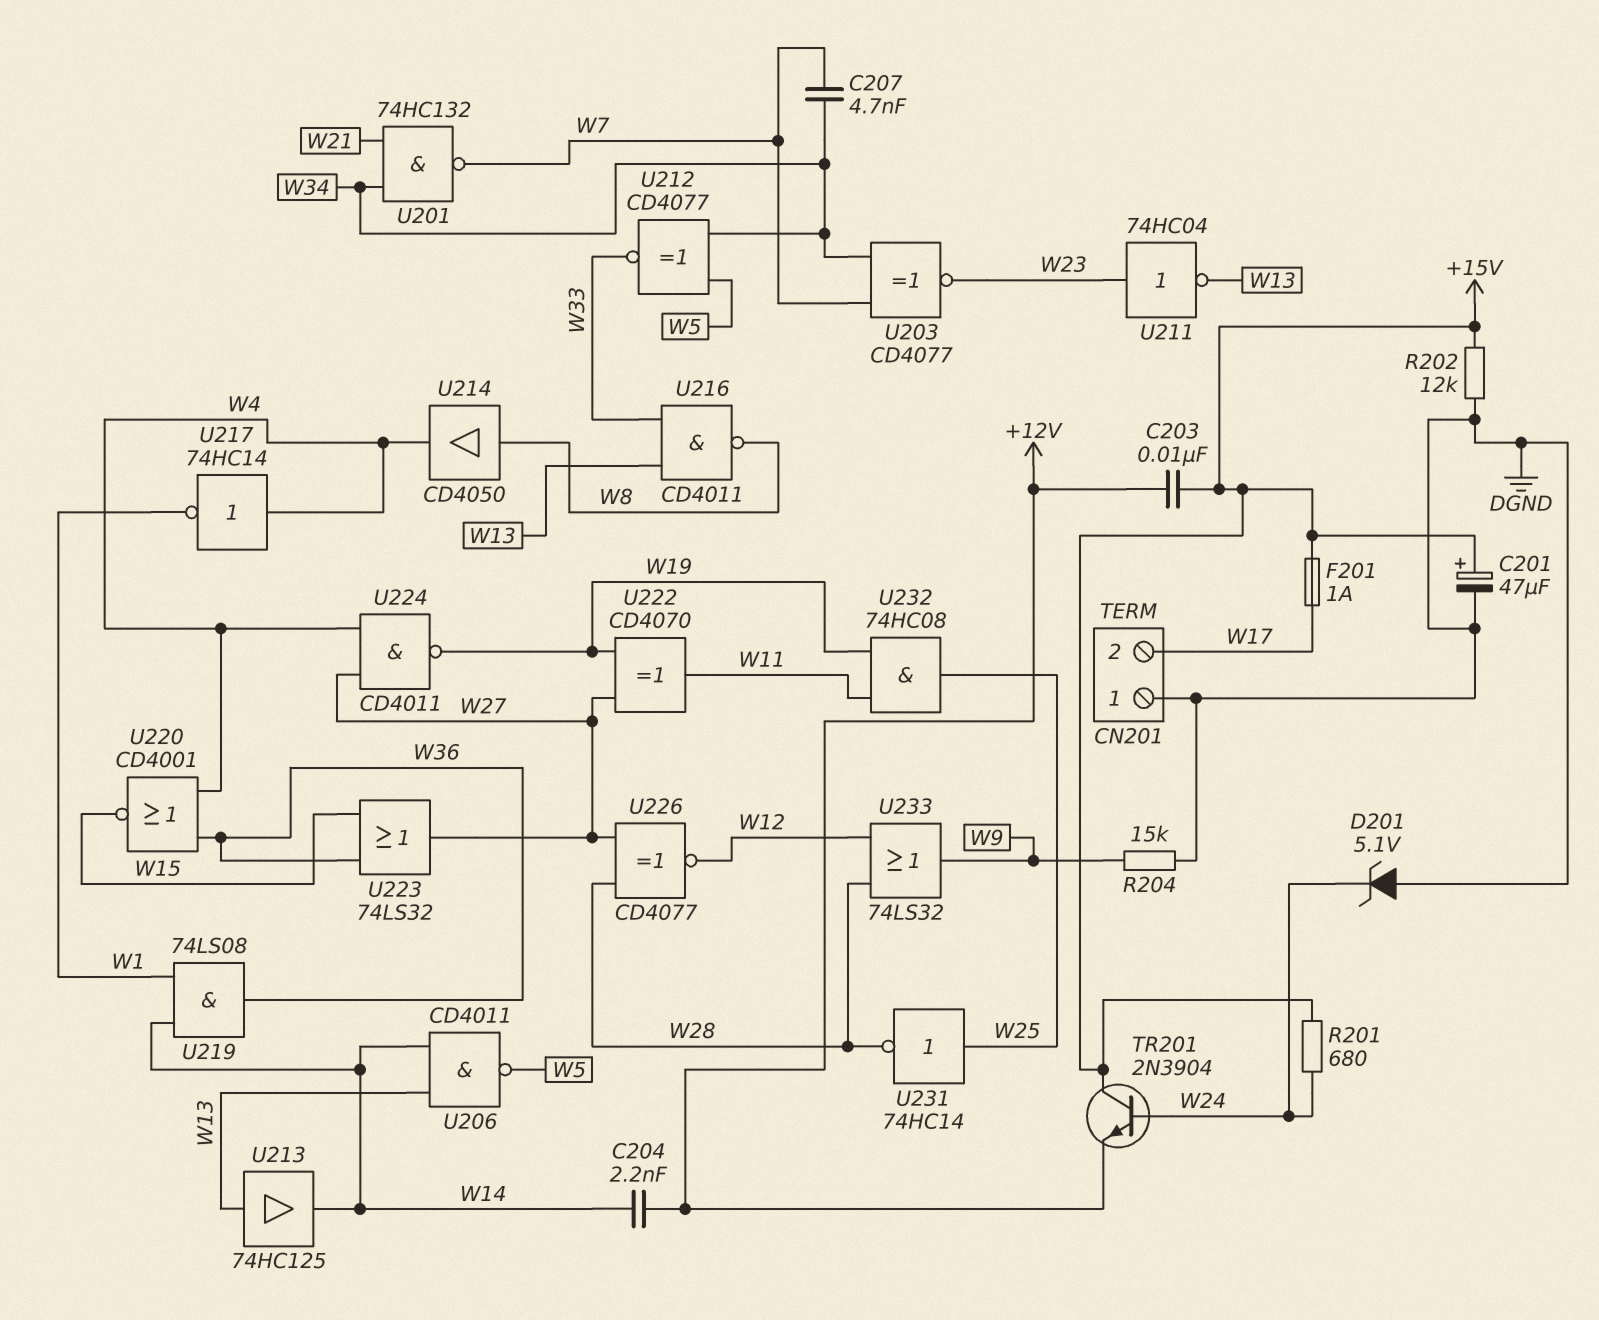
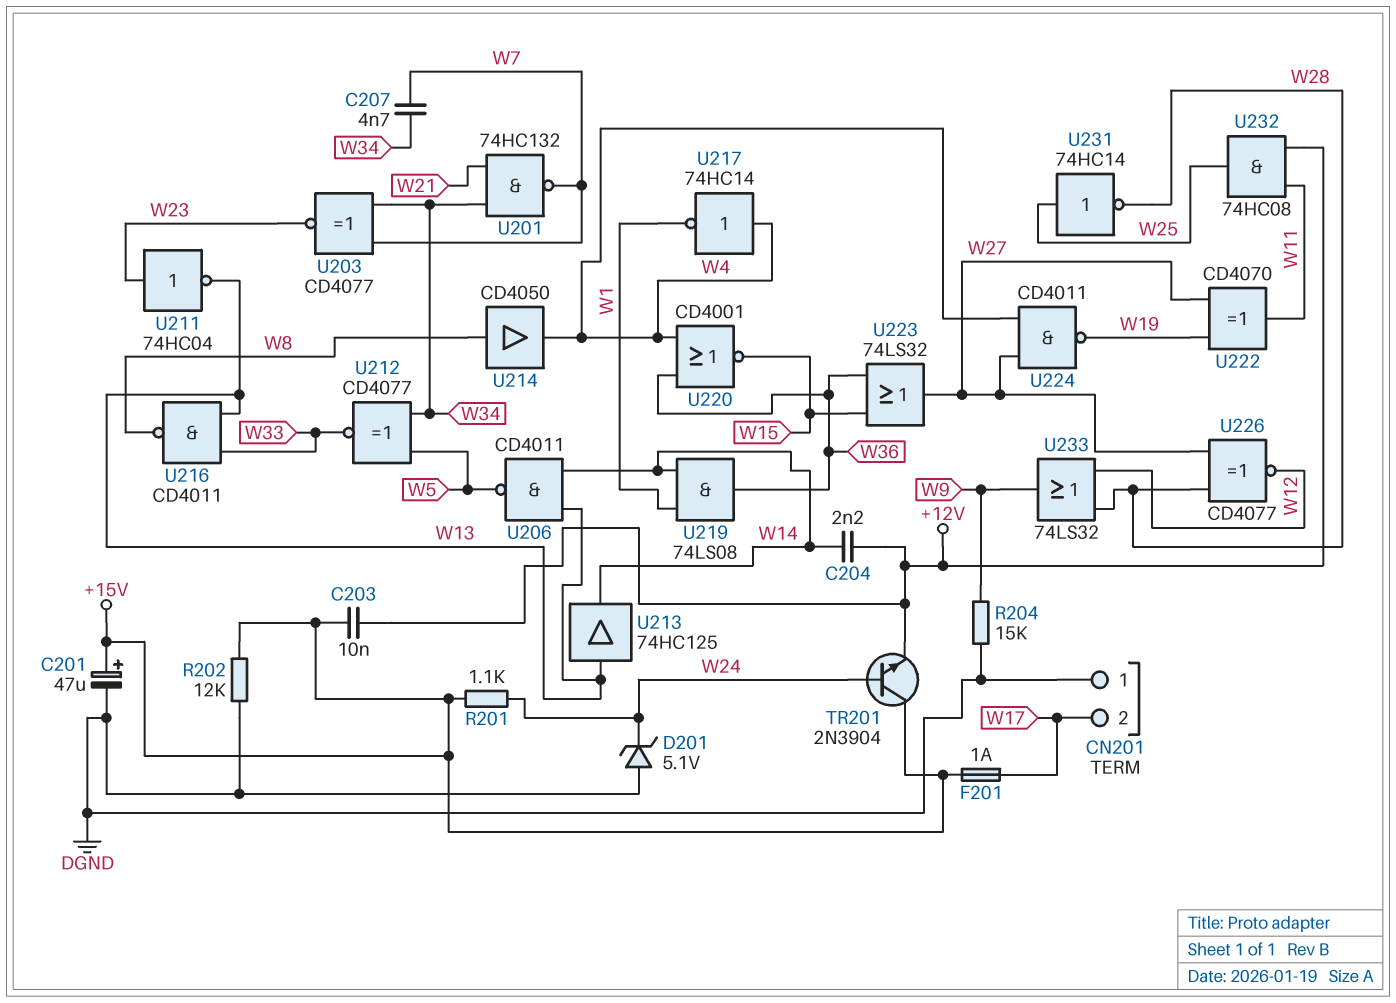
R201: 680 (+15V, W24) -> 1.1k (+15V, W24)
U232: AND 74HC08 (in W11, in W19, out W25) -> AND 74HC08 (in +12V, in W11, out W25)

